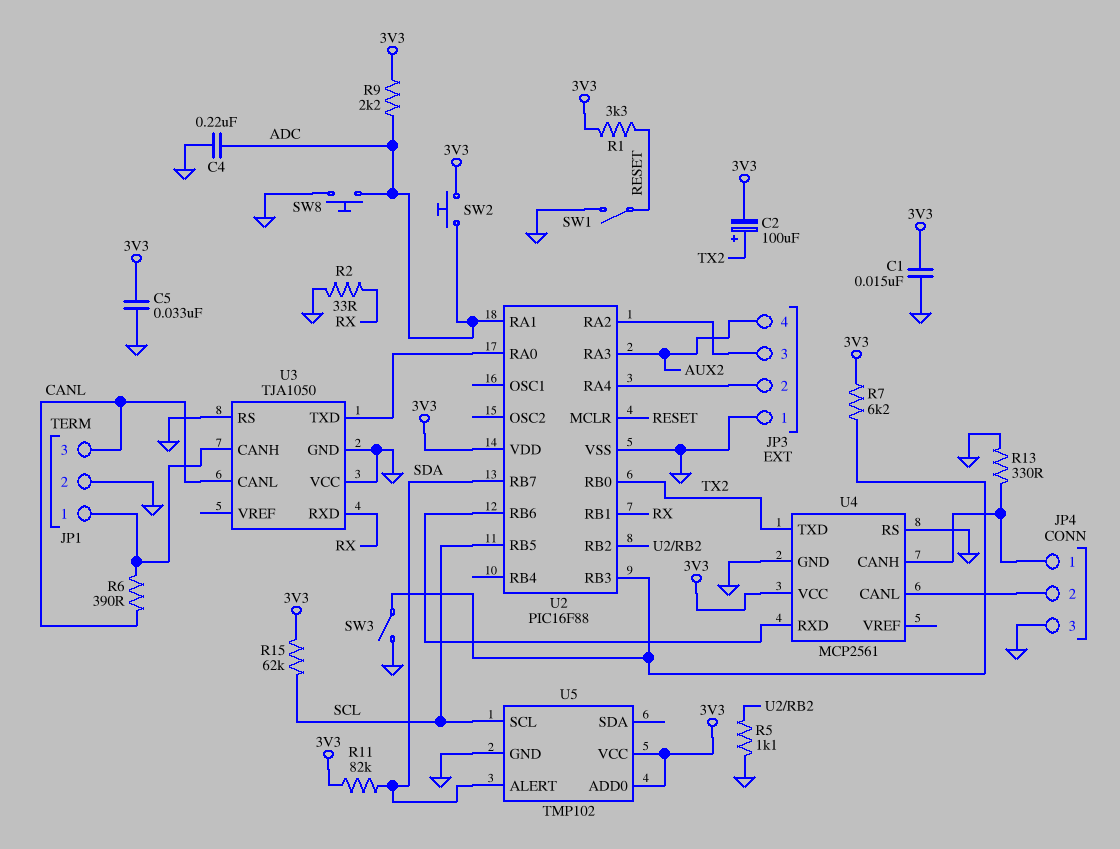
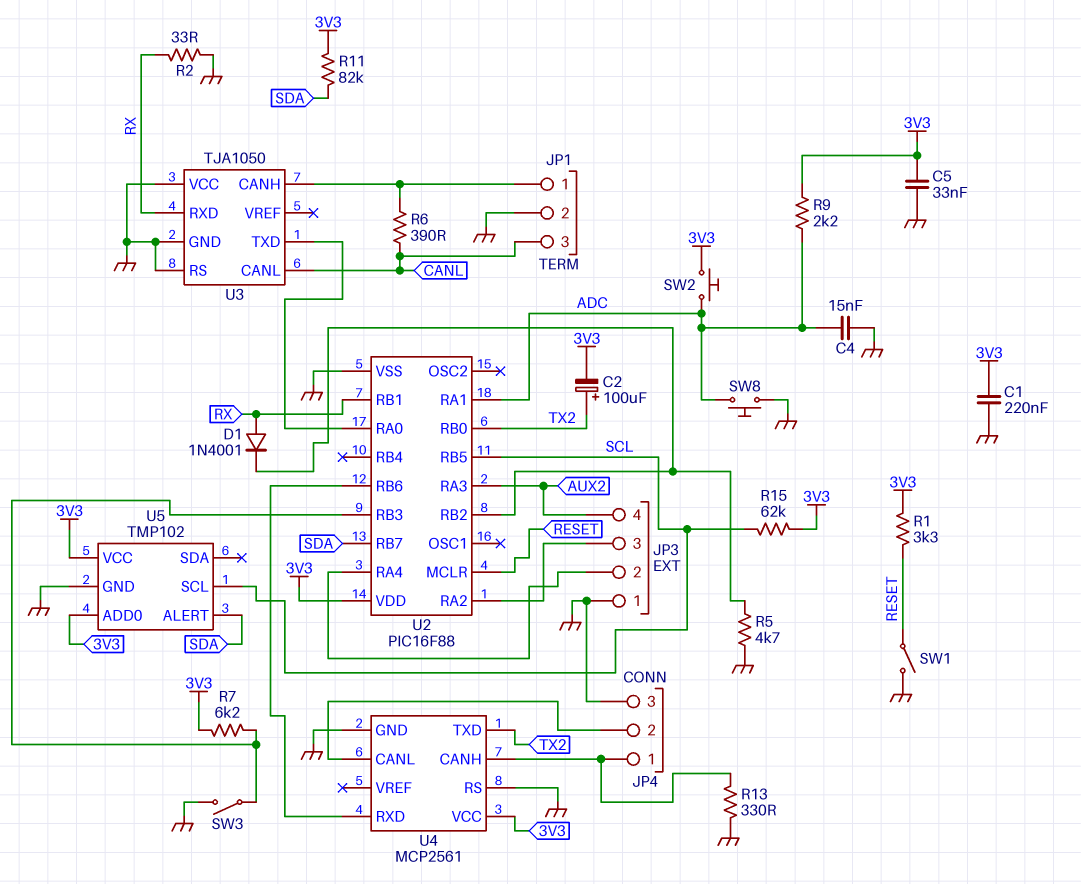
C1: 15nF (3V3, GND) -> 220nF (3V3, GND)
C4: 220nF (ADC, GND) -> 15nF (ADC, GND)
D1: none -> diode 1N4001 (A RX, K U2/RB2)
R5: 1.1k (GND, U2/RB2) -> 4.7k (GND, U2/RB2)

